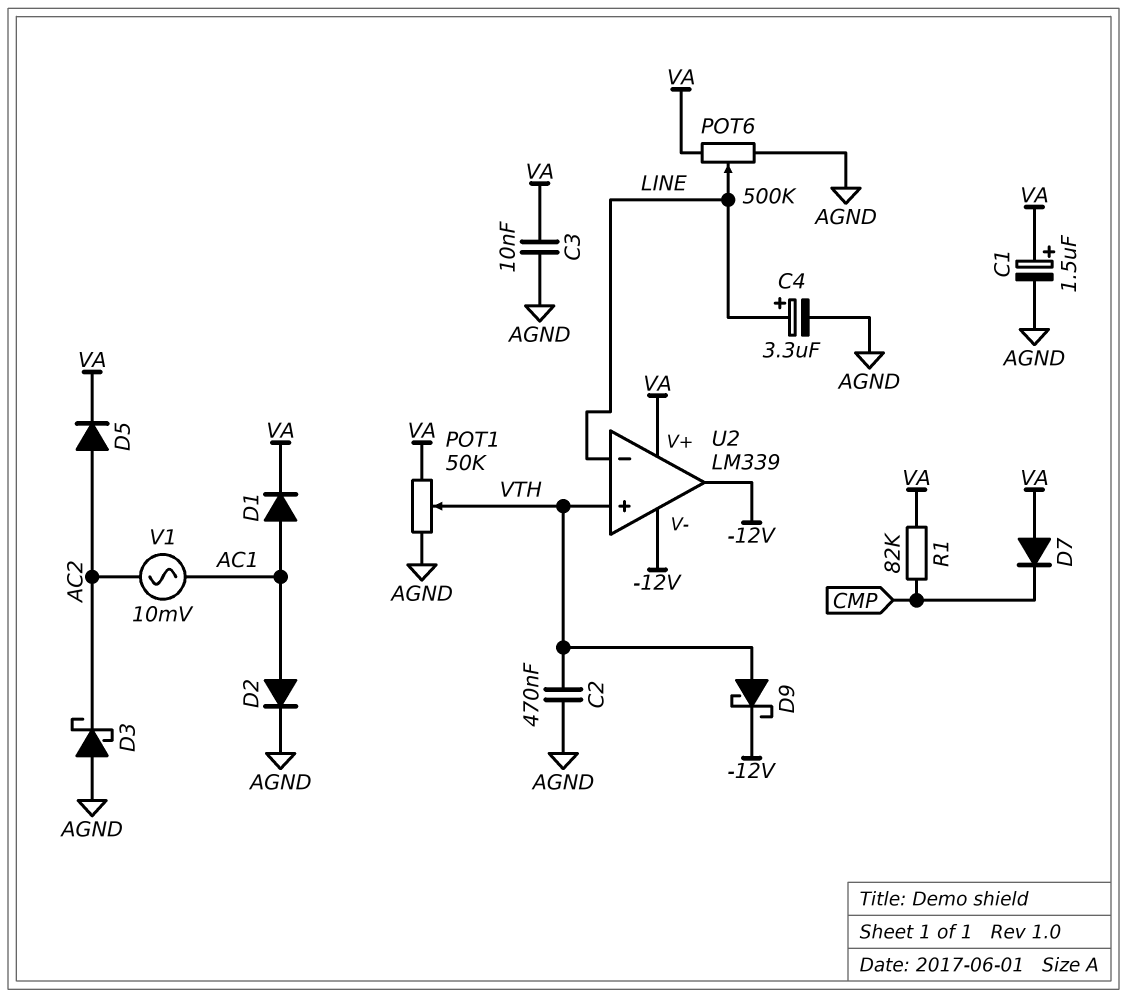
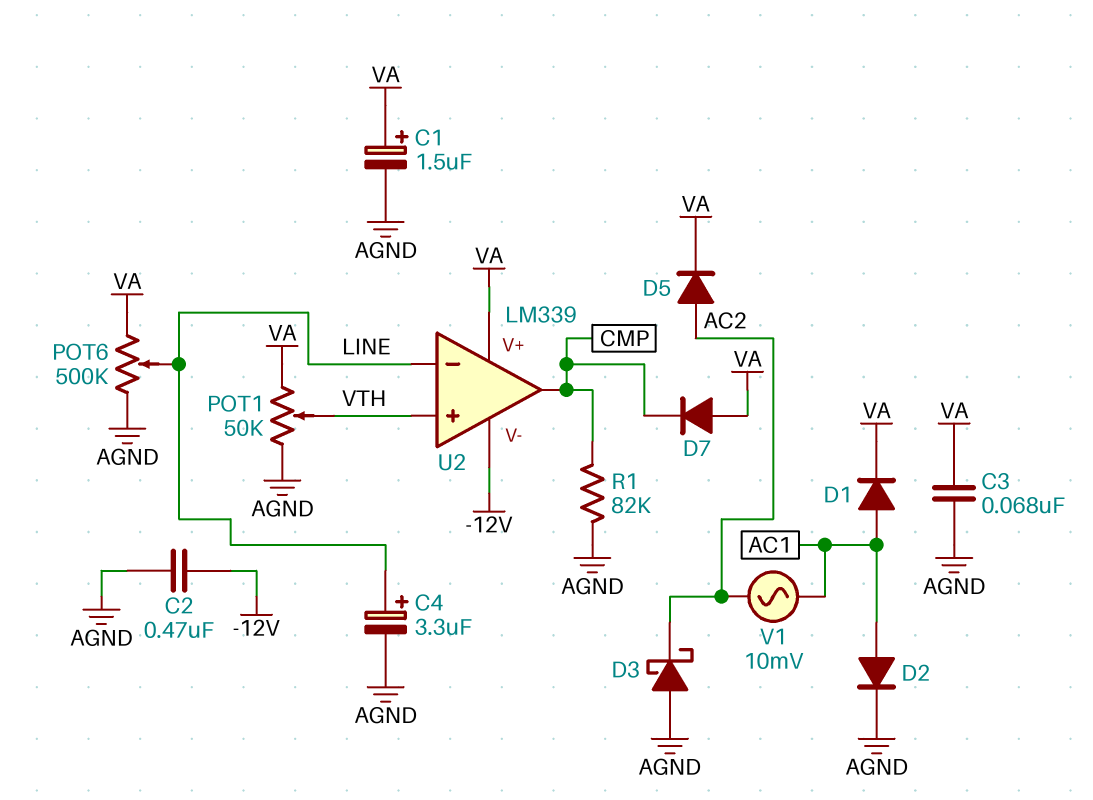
C2: 470nF (AGND, VTH) -> 470nF (-12V, AGND)
C3: 10nF (AGND, VA) -> 68nF (AGND, VA)
D9: schottky (A VTH, K -12V) -> none
R1: 82k (CMP, VA) -> 82k (AGND, CMP)
U2 pin out: -12V -> CMP

